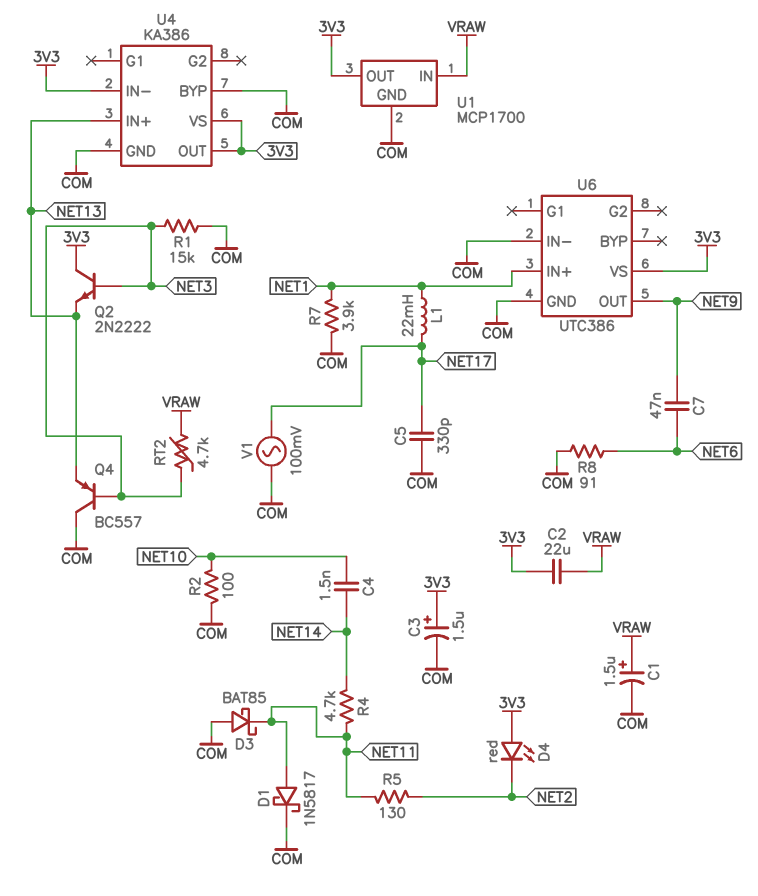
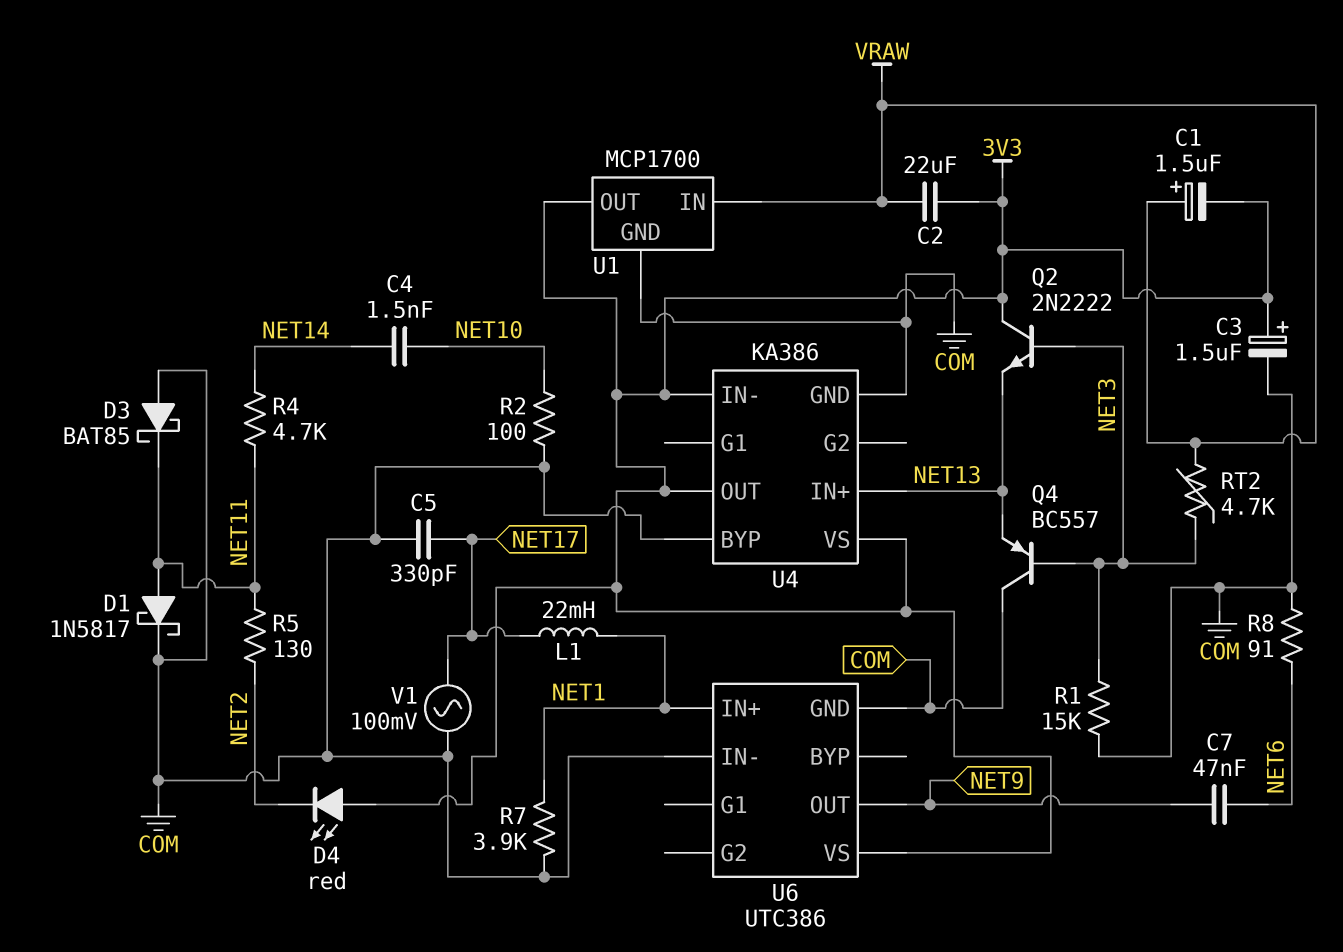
C1: 1.5uF (plus VRAW, minus COM) -> 1.5uF (plus VRAW, minus 3V3)

